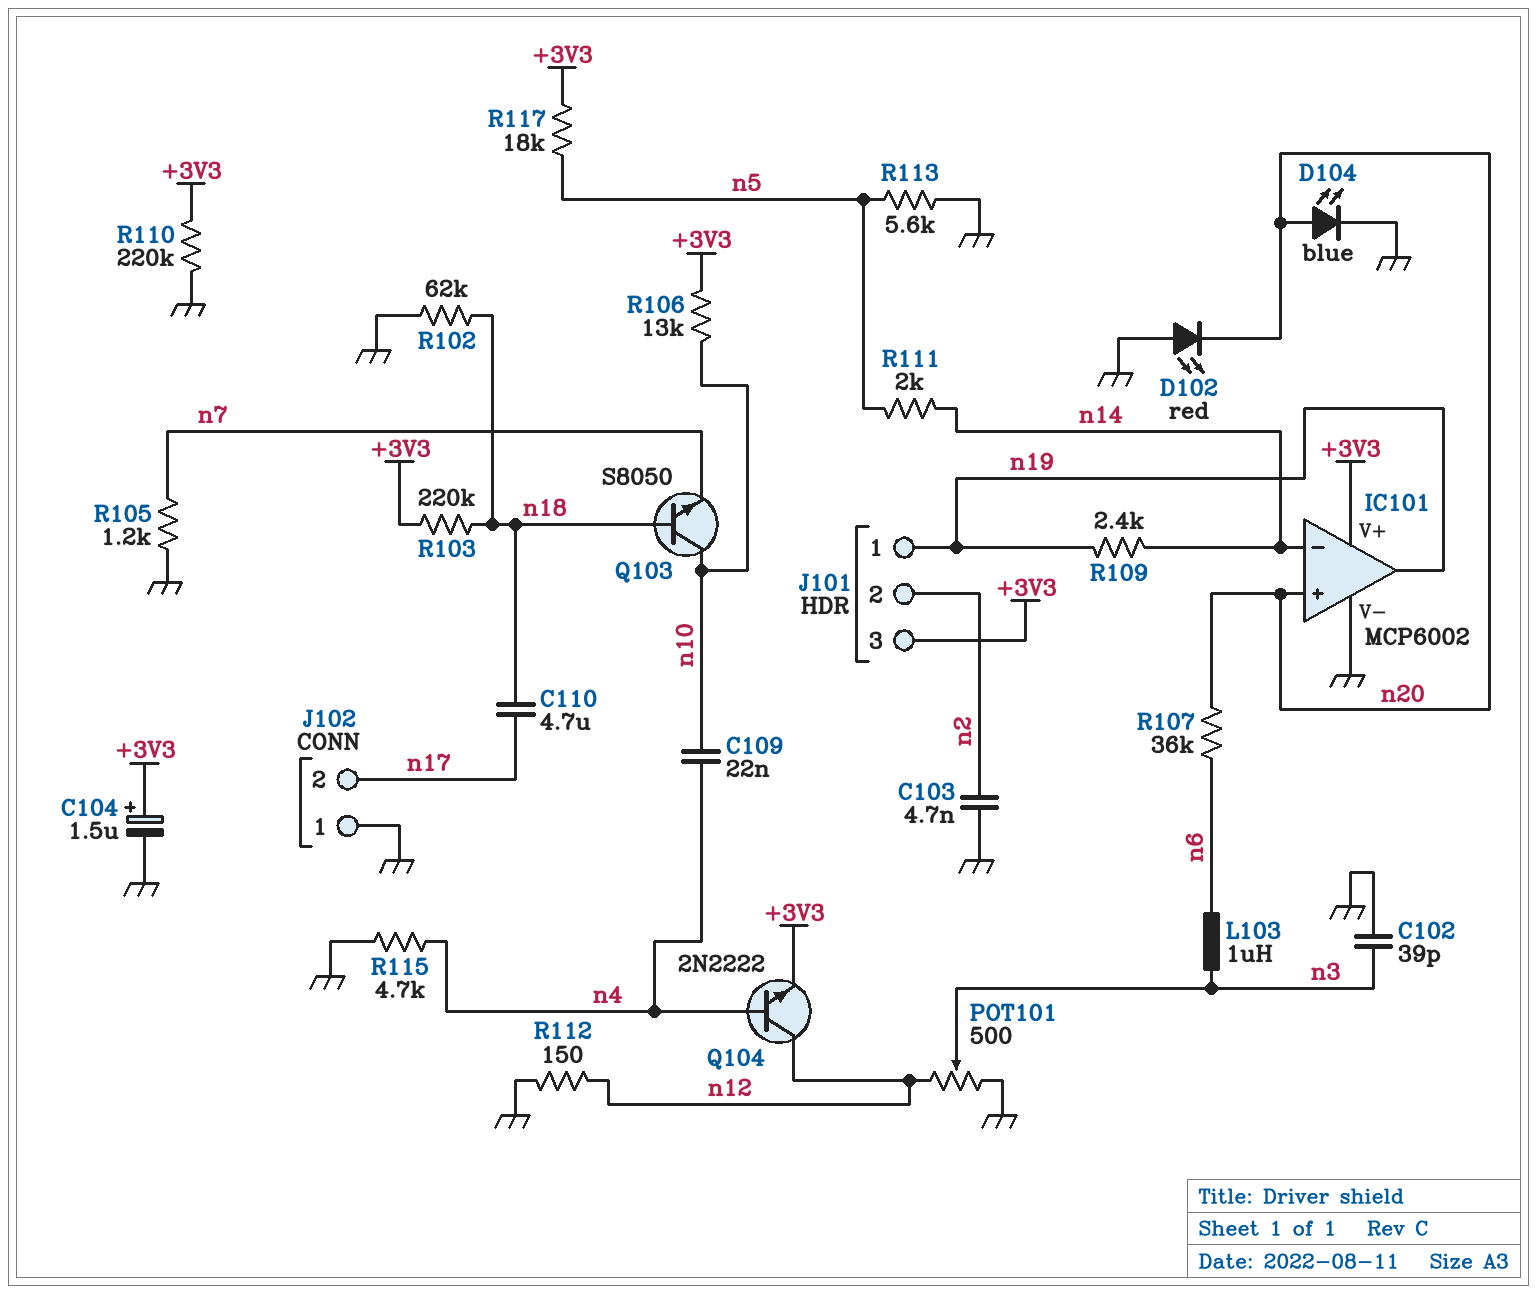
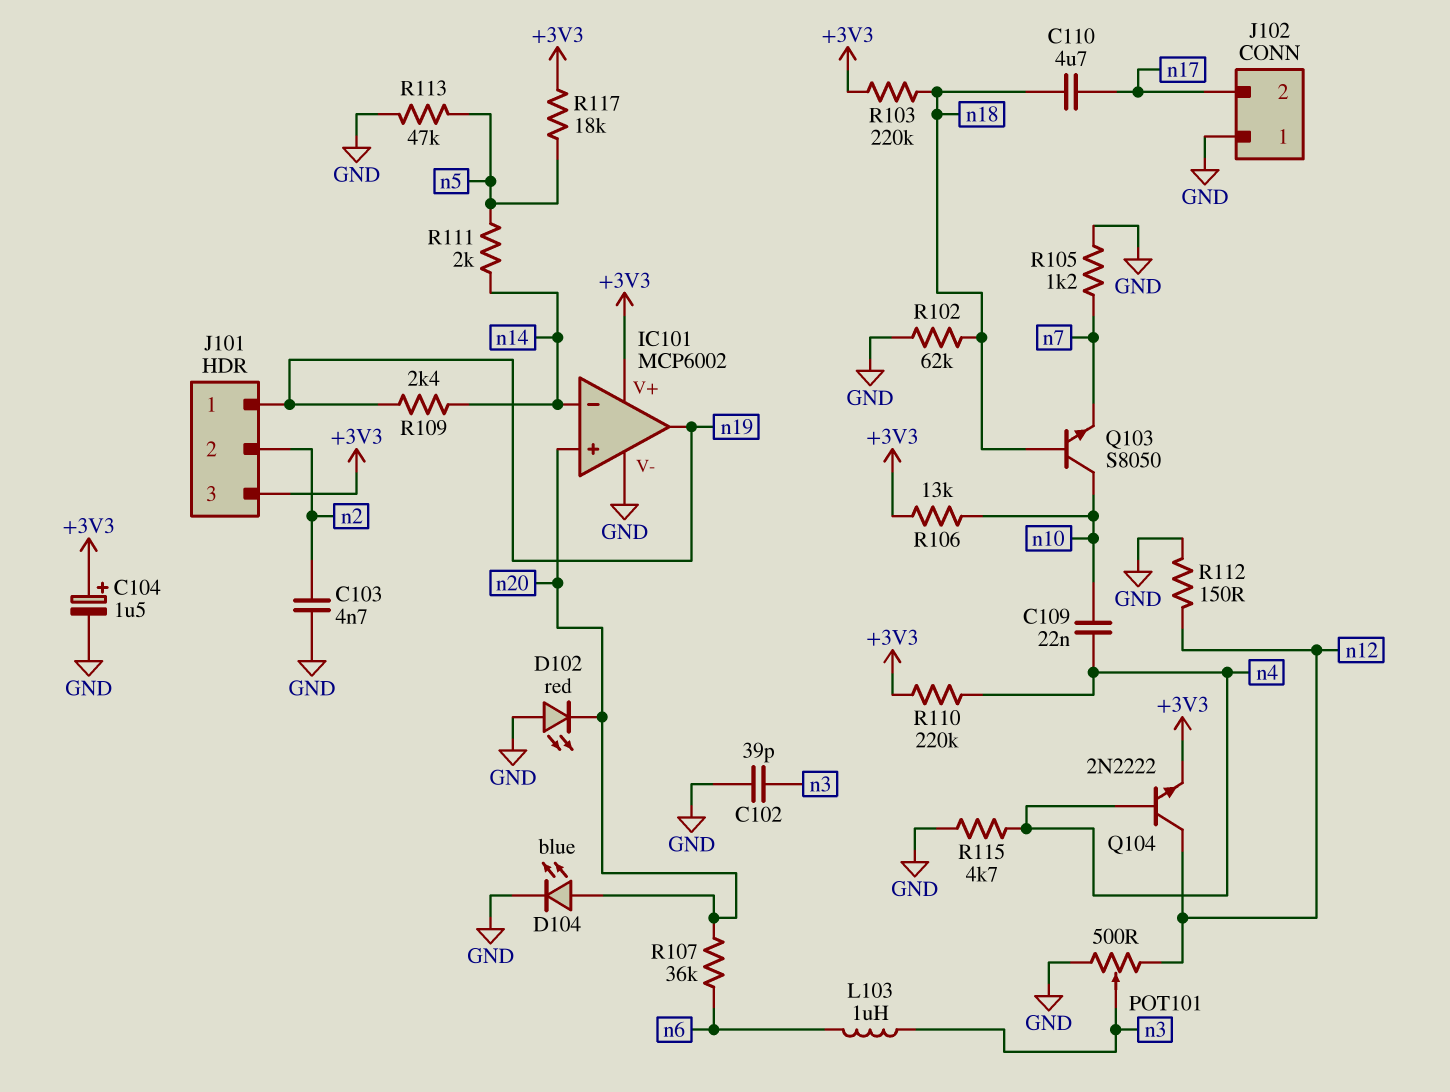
R110: 220k (+3V3, GND) -> 220k (+3V3, n4)
R113: 5.6k (GND, n5) -> 47k (GND, n5)

